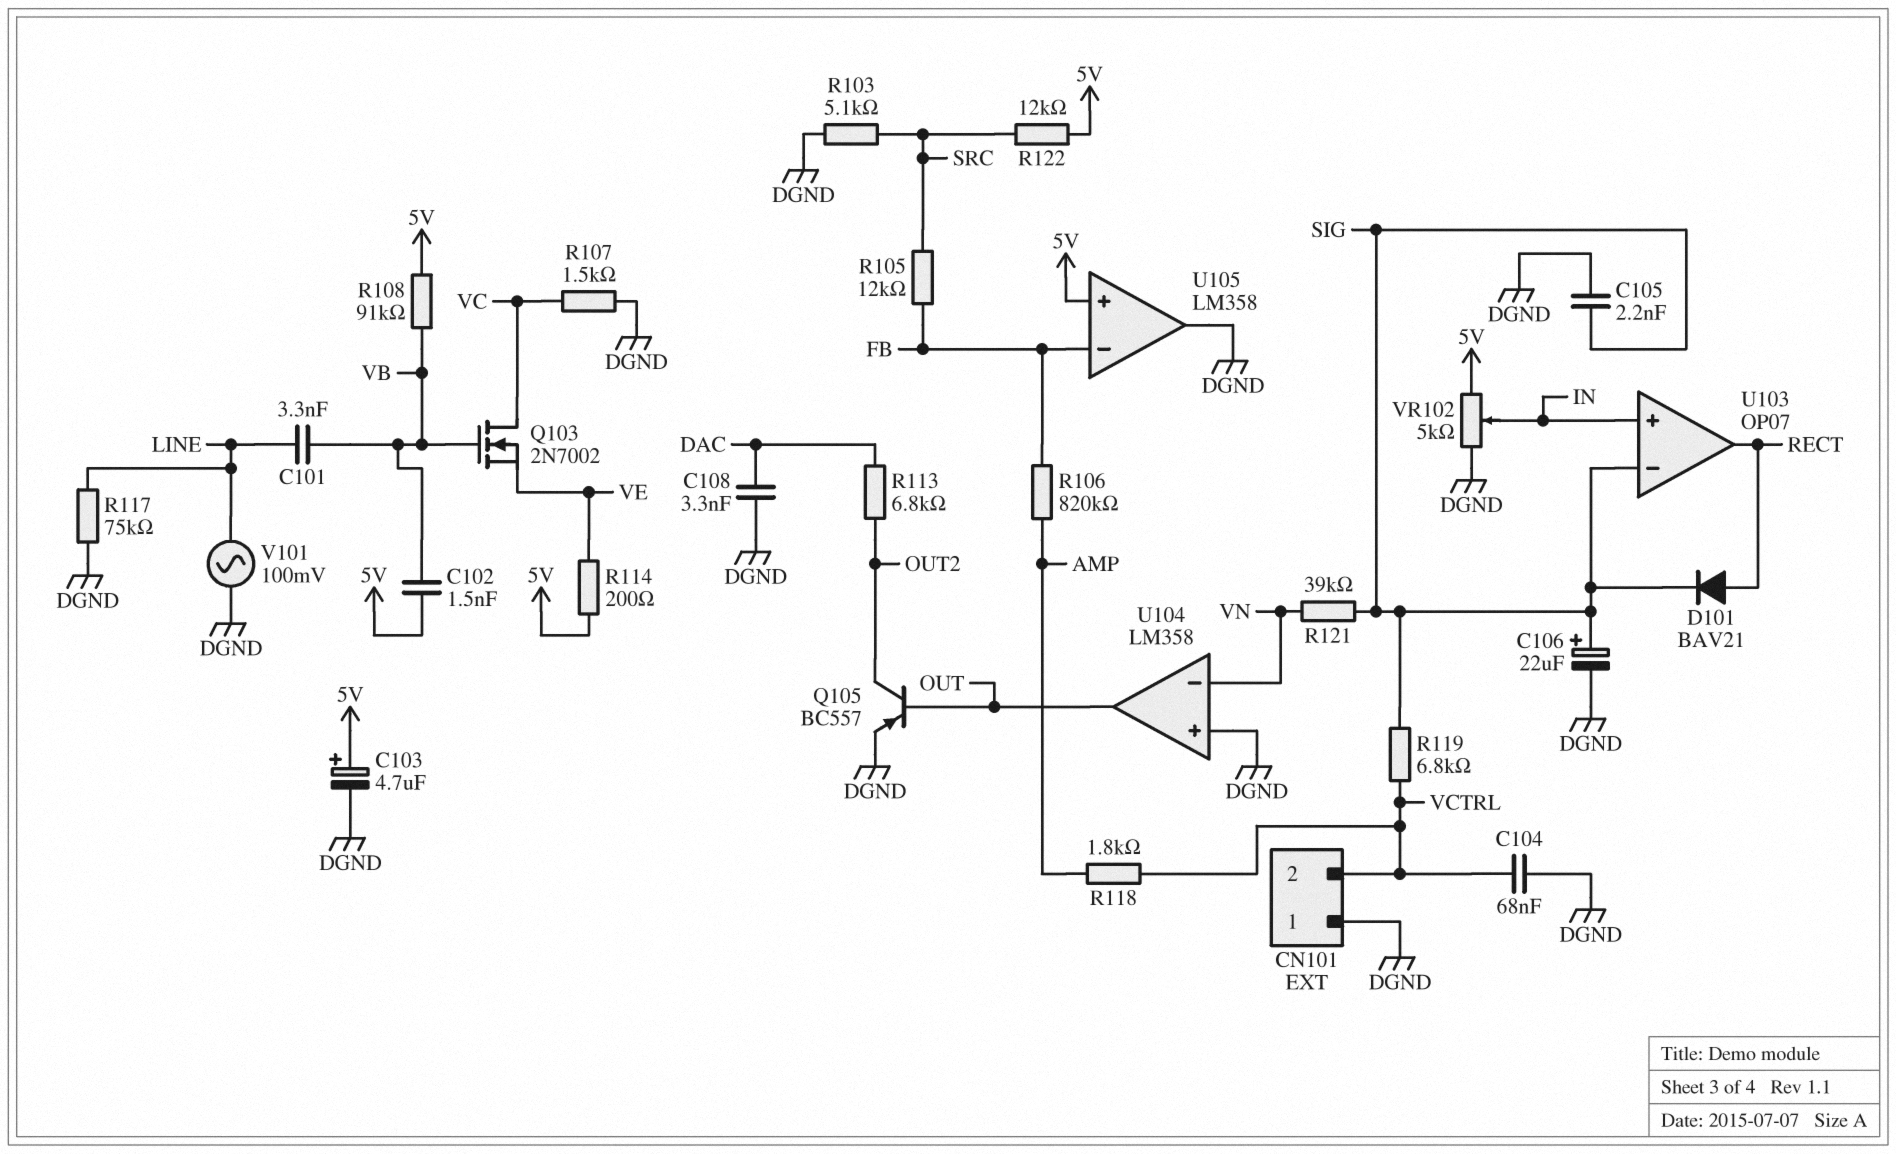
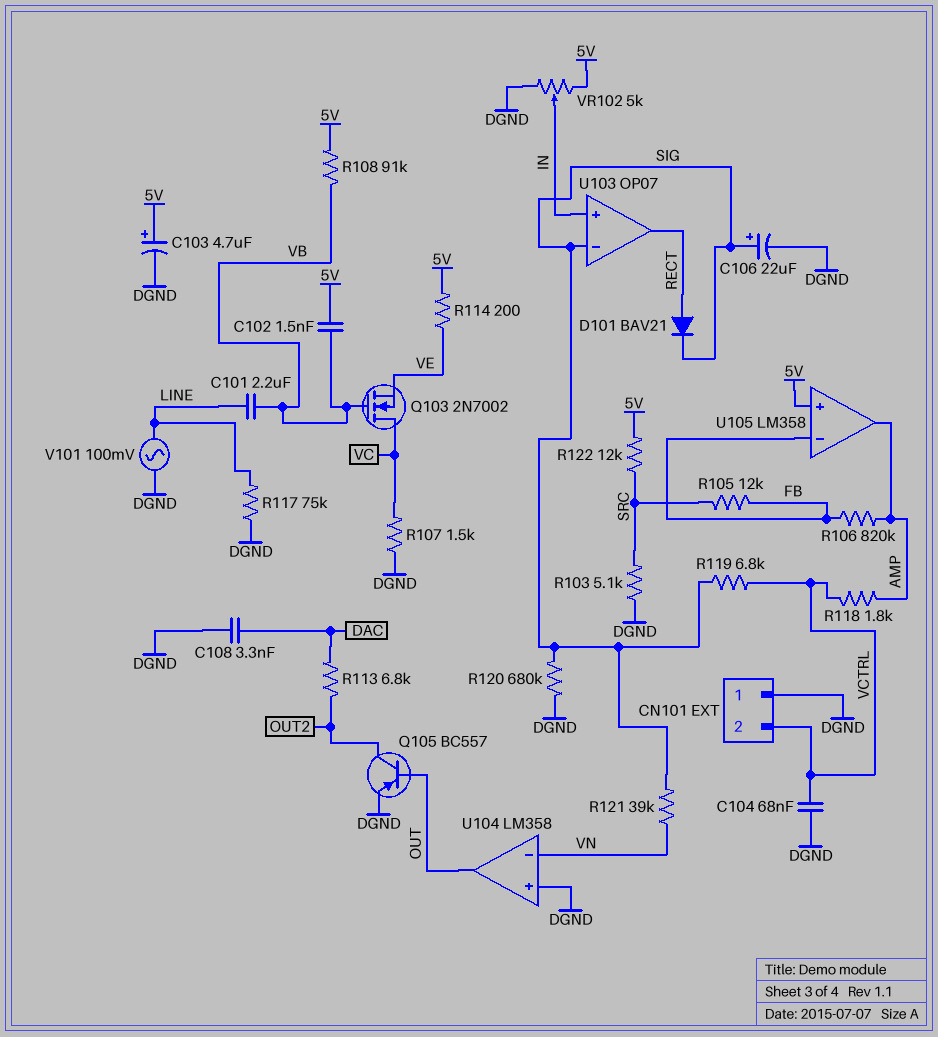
C101: 3.3nF (LINE, VB) -> 2.2uF (LINE, VB)
C105: 2.2nF (DGND, SIG) -> none
R120: none -> 680k (DGND, SIG)
U105 pin out: DGND -> AMP

